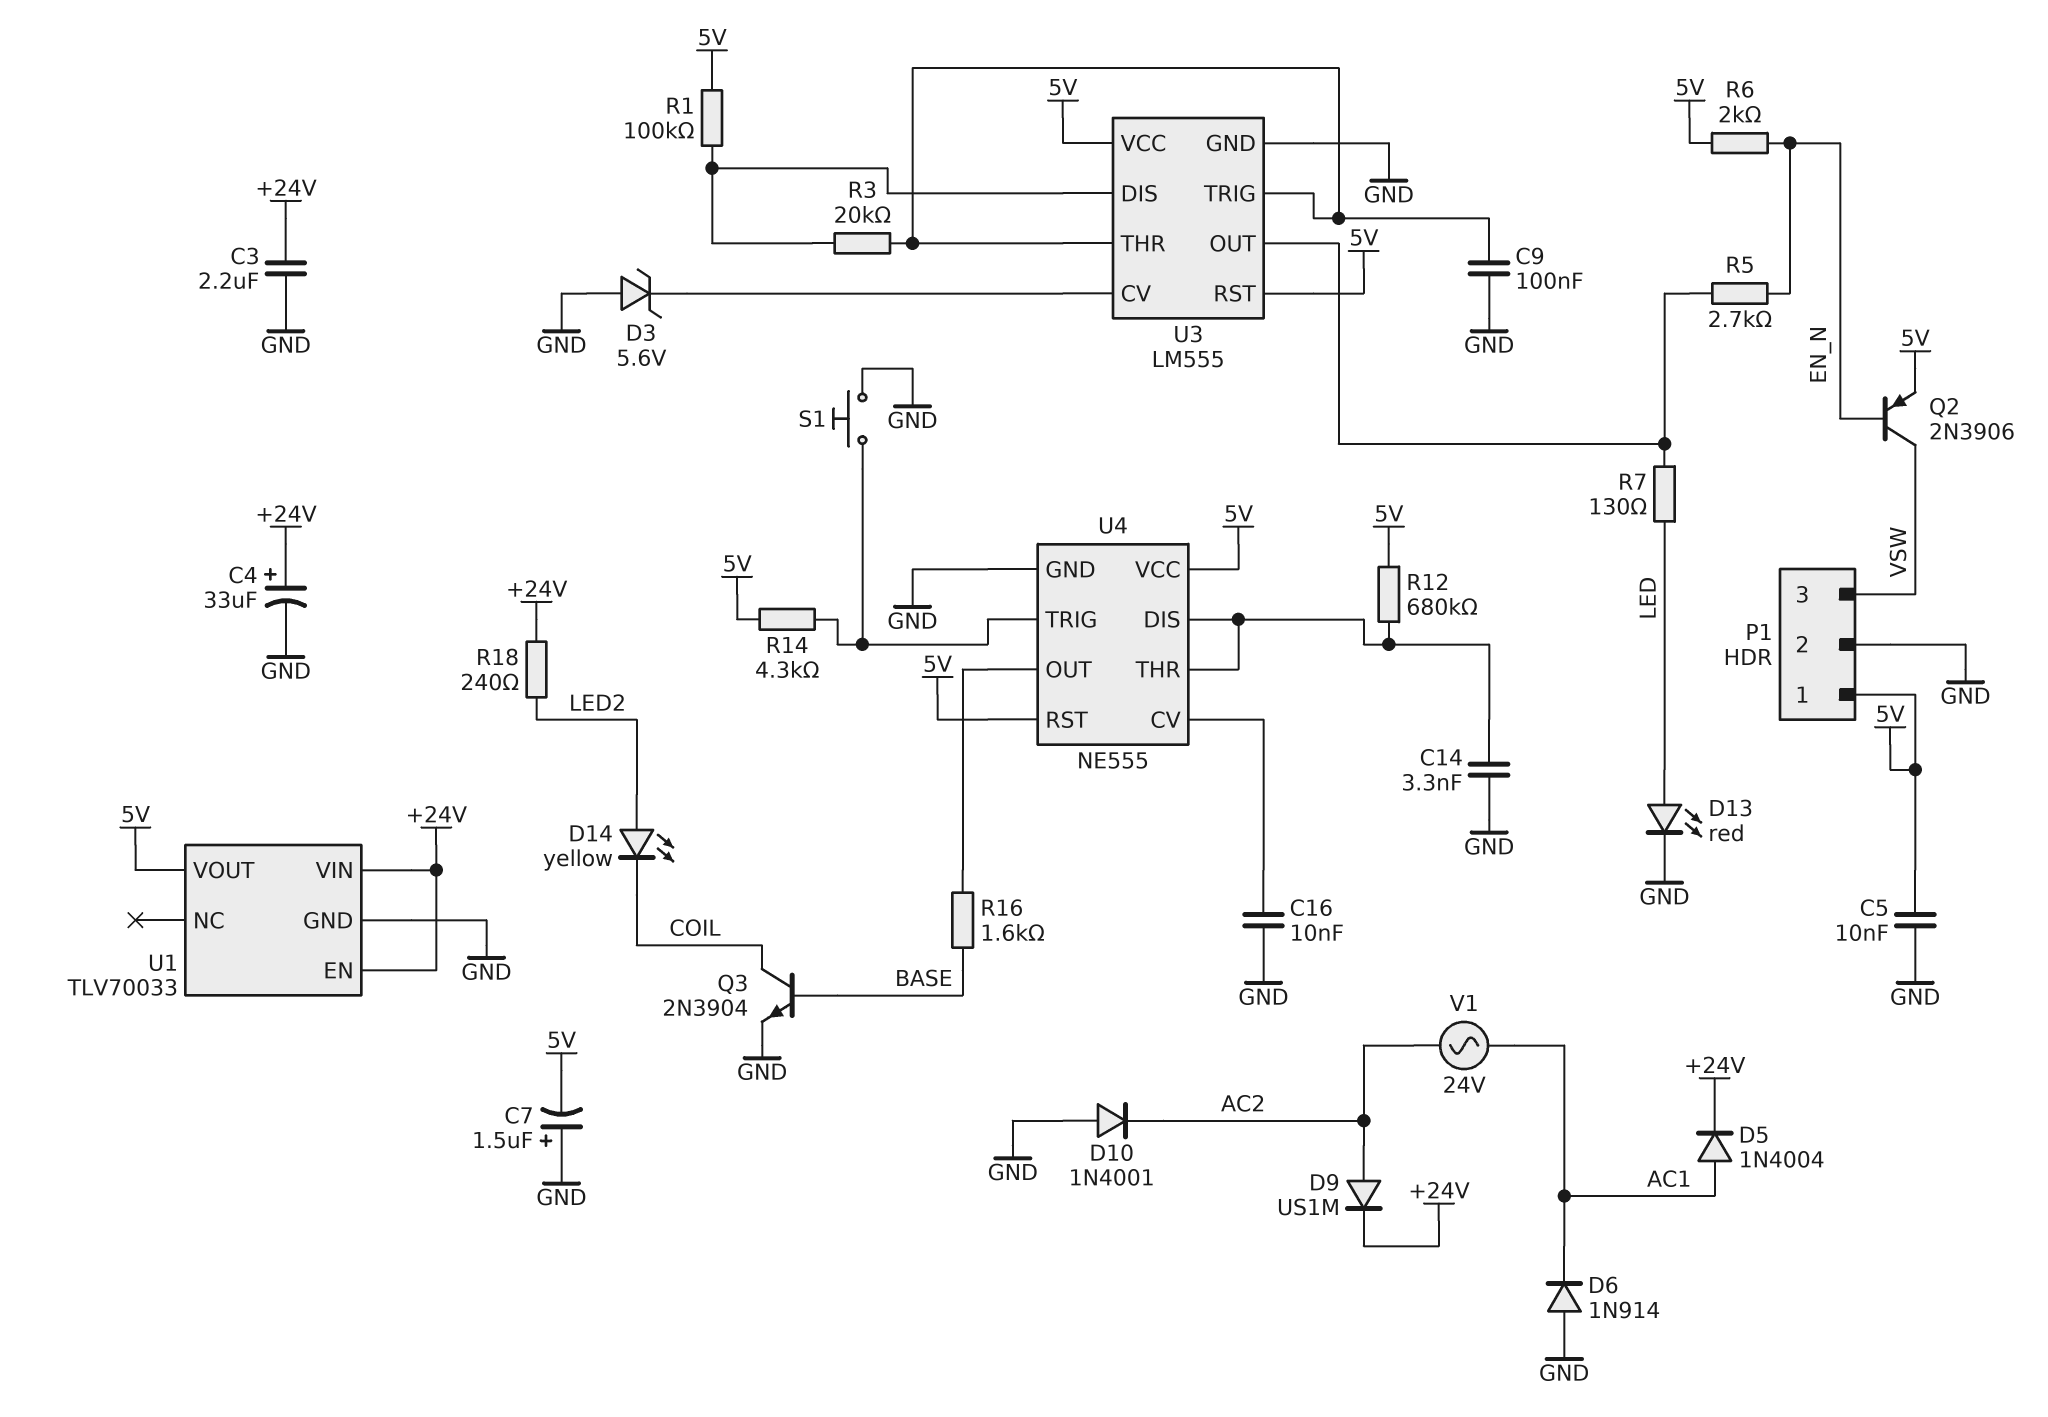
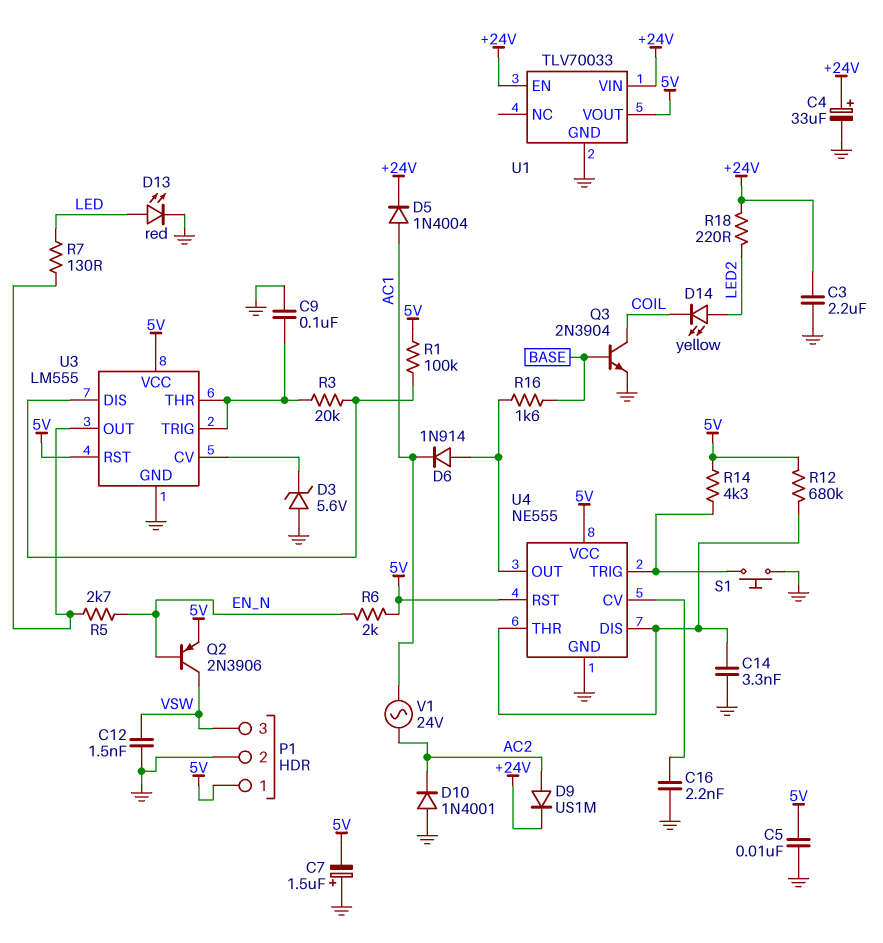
C12: none -> 1.5nF (GND, VSW)
C16: 10nF (GND, U4/CV) -> 2.2nF (GND, U4/CV)
D6: diode 1N914 (A GND, K AC1) -> diode 1N914 (A U4/OUT, K AC1)
R18: 240 (+24V, LED2) -> 220 (+24V, LED2)

